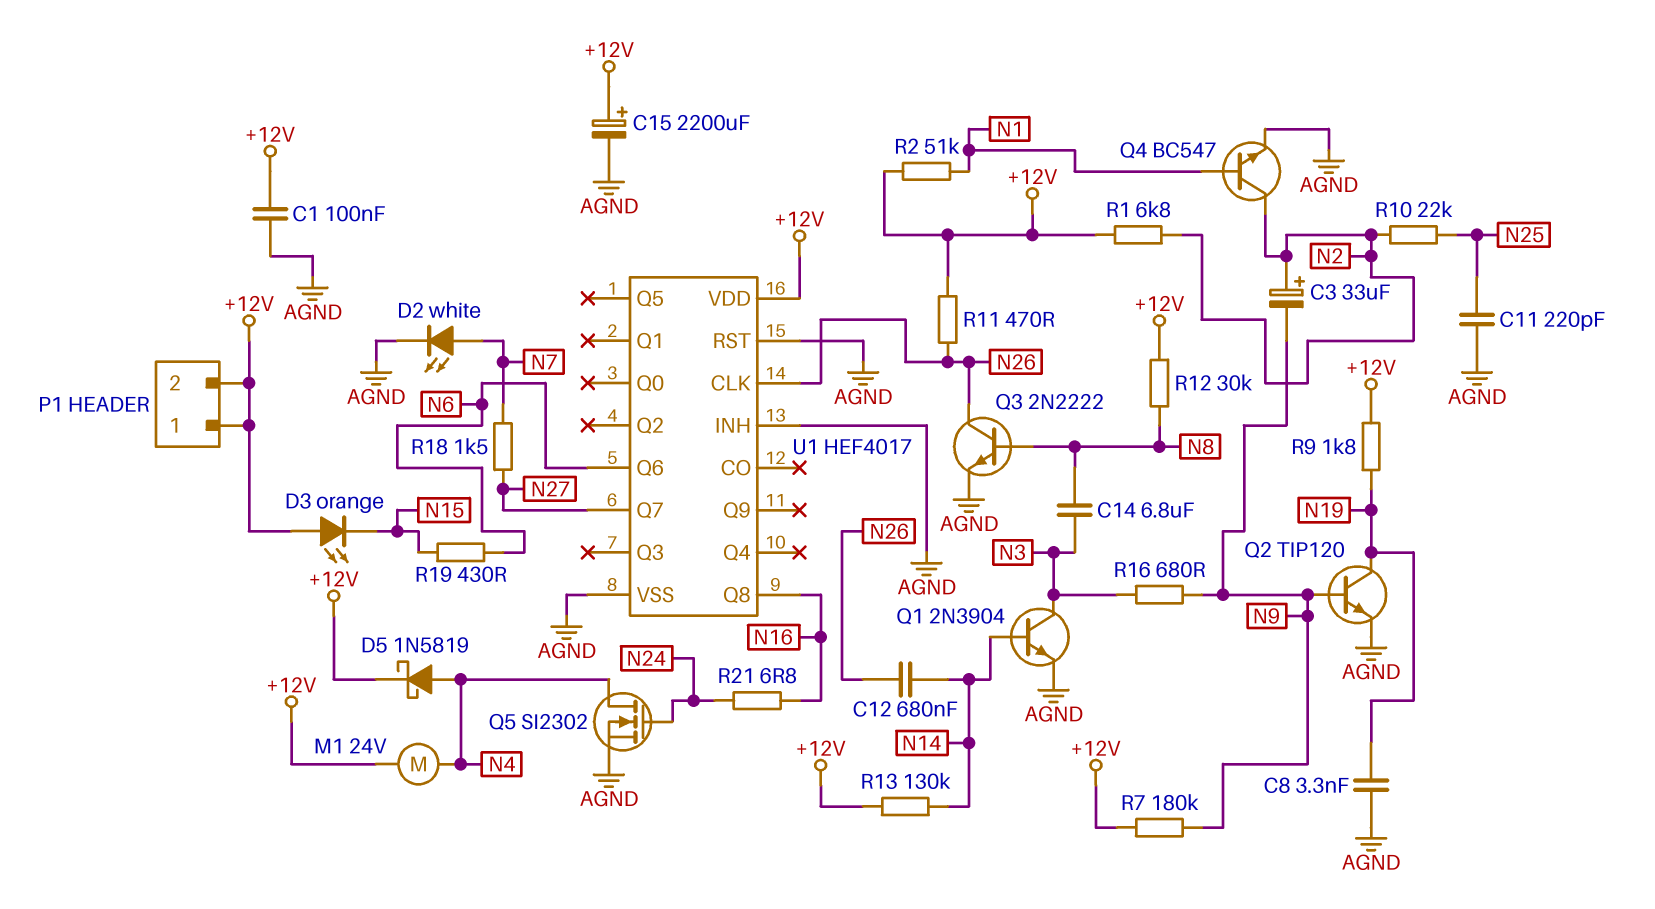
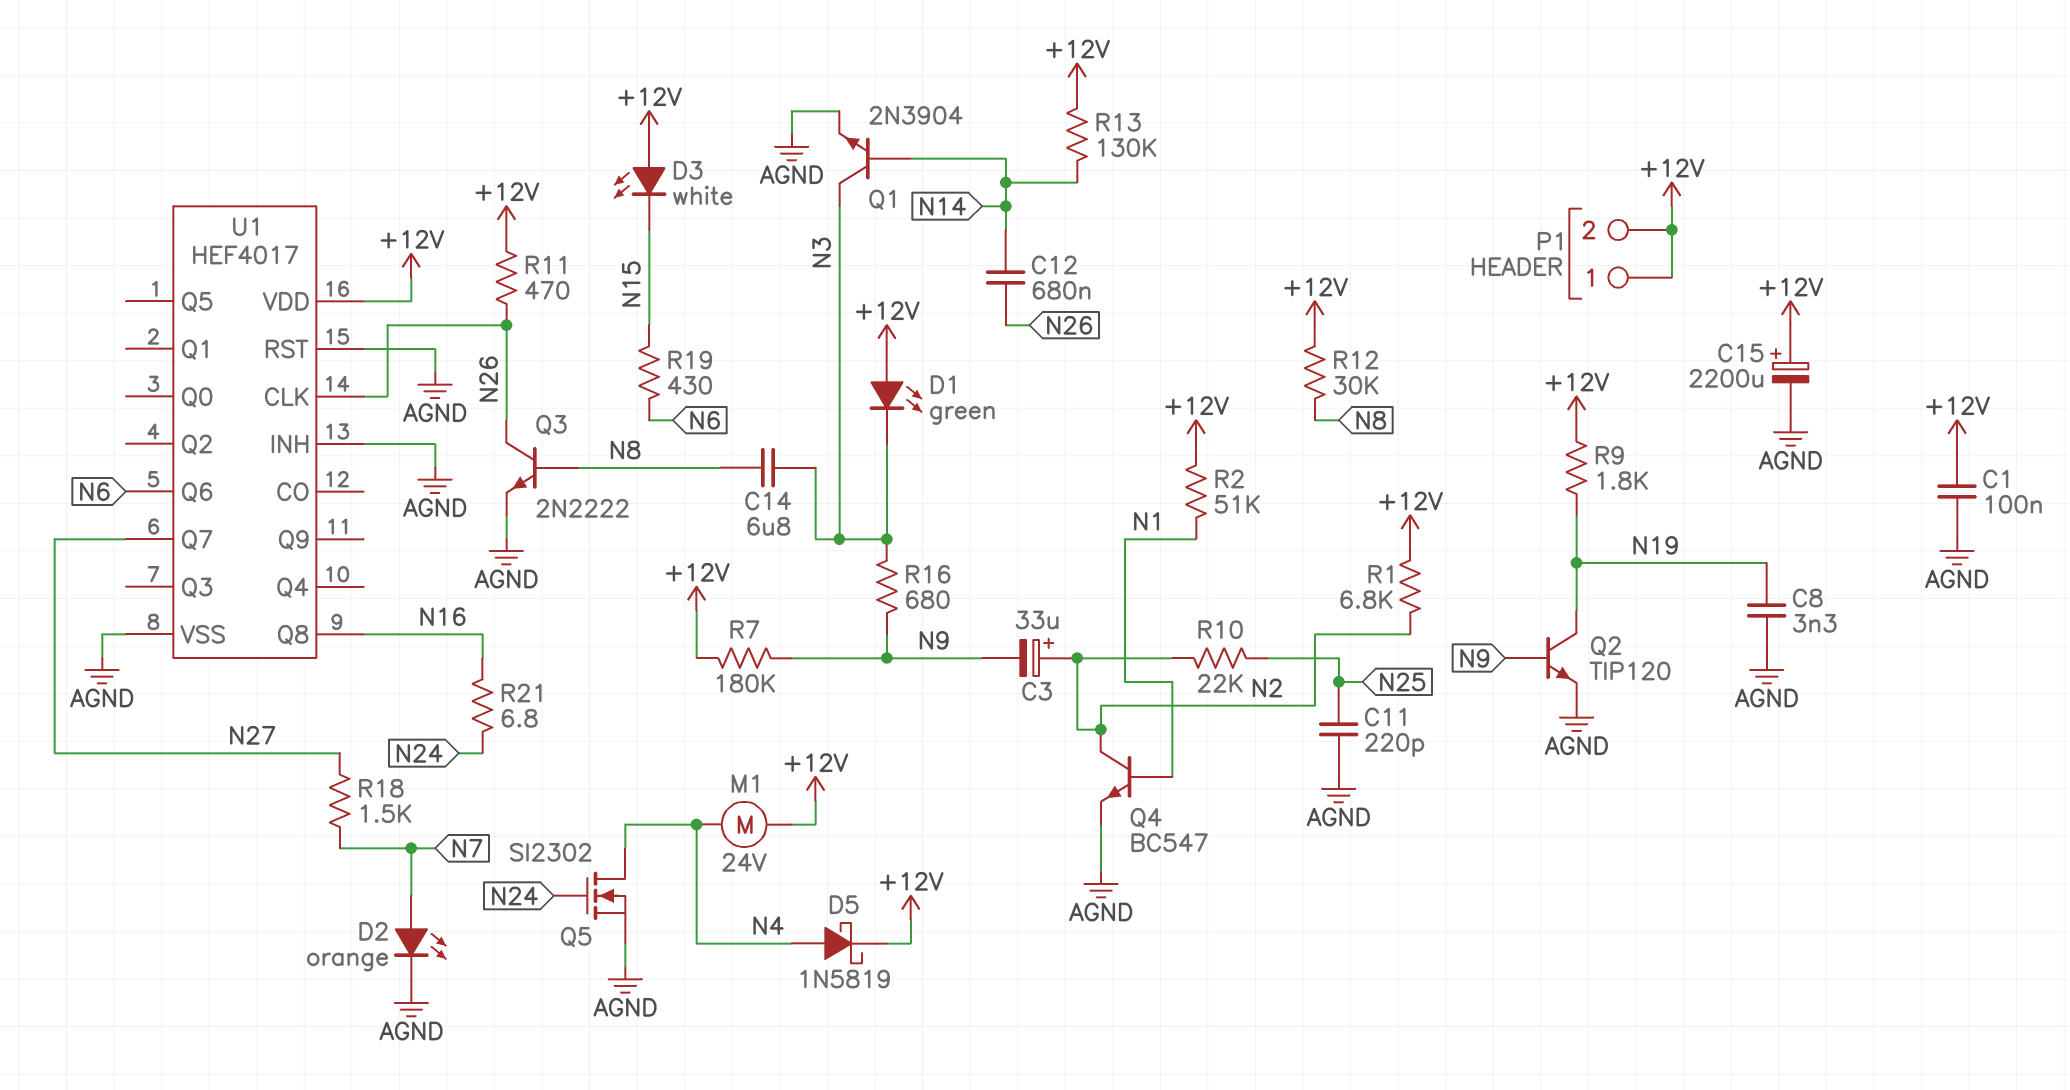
D1: none -> LED green (A +12V, K N3)
D2: LED white (A N7, K AGND) -> LED orange (A N7, K AGND)
D3: LED orange (A +12V, K N15) -> LED white (A +12V, K N15)

